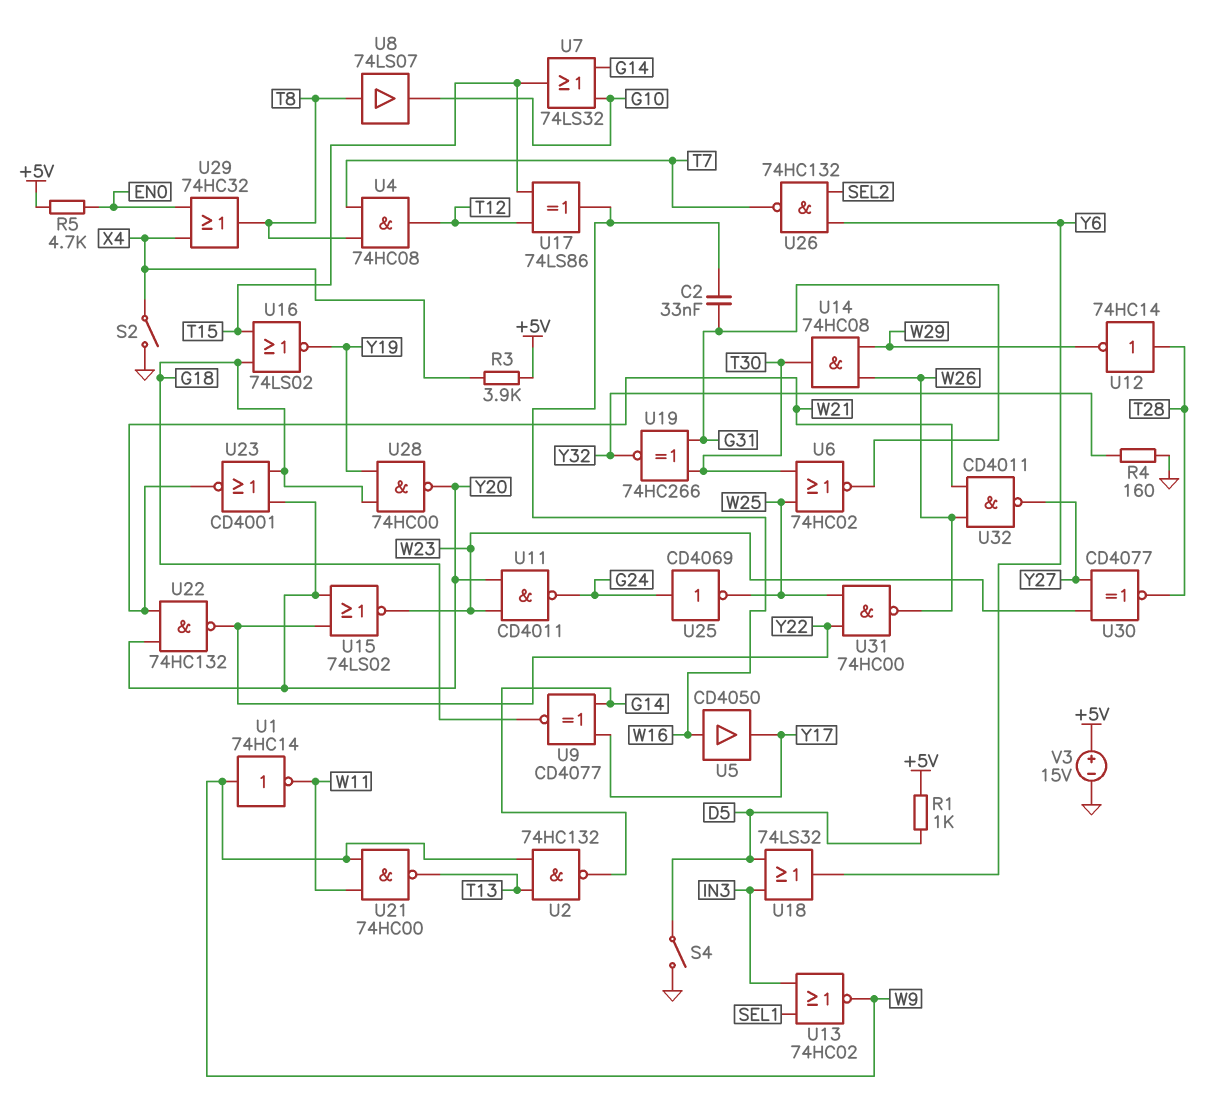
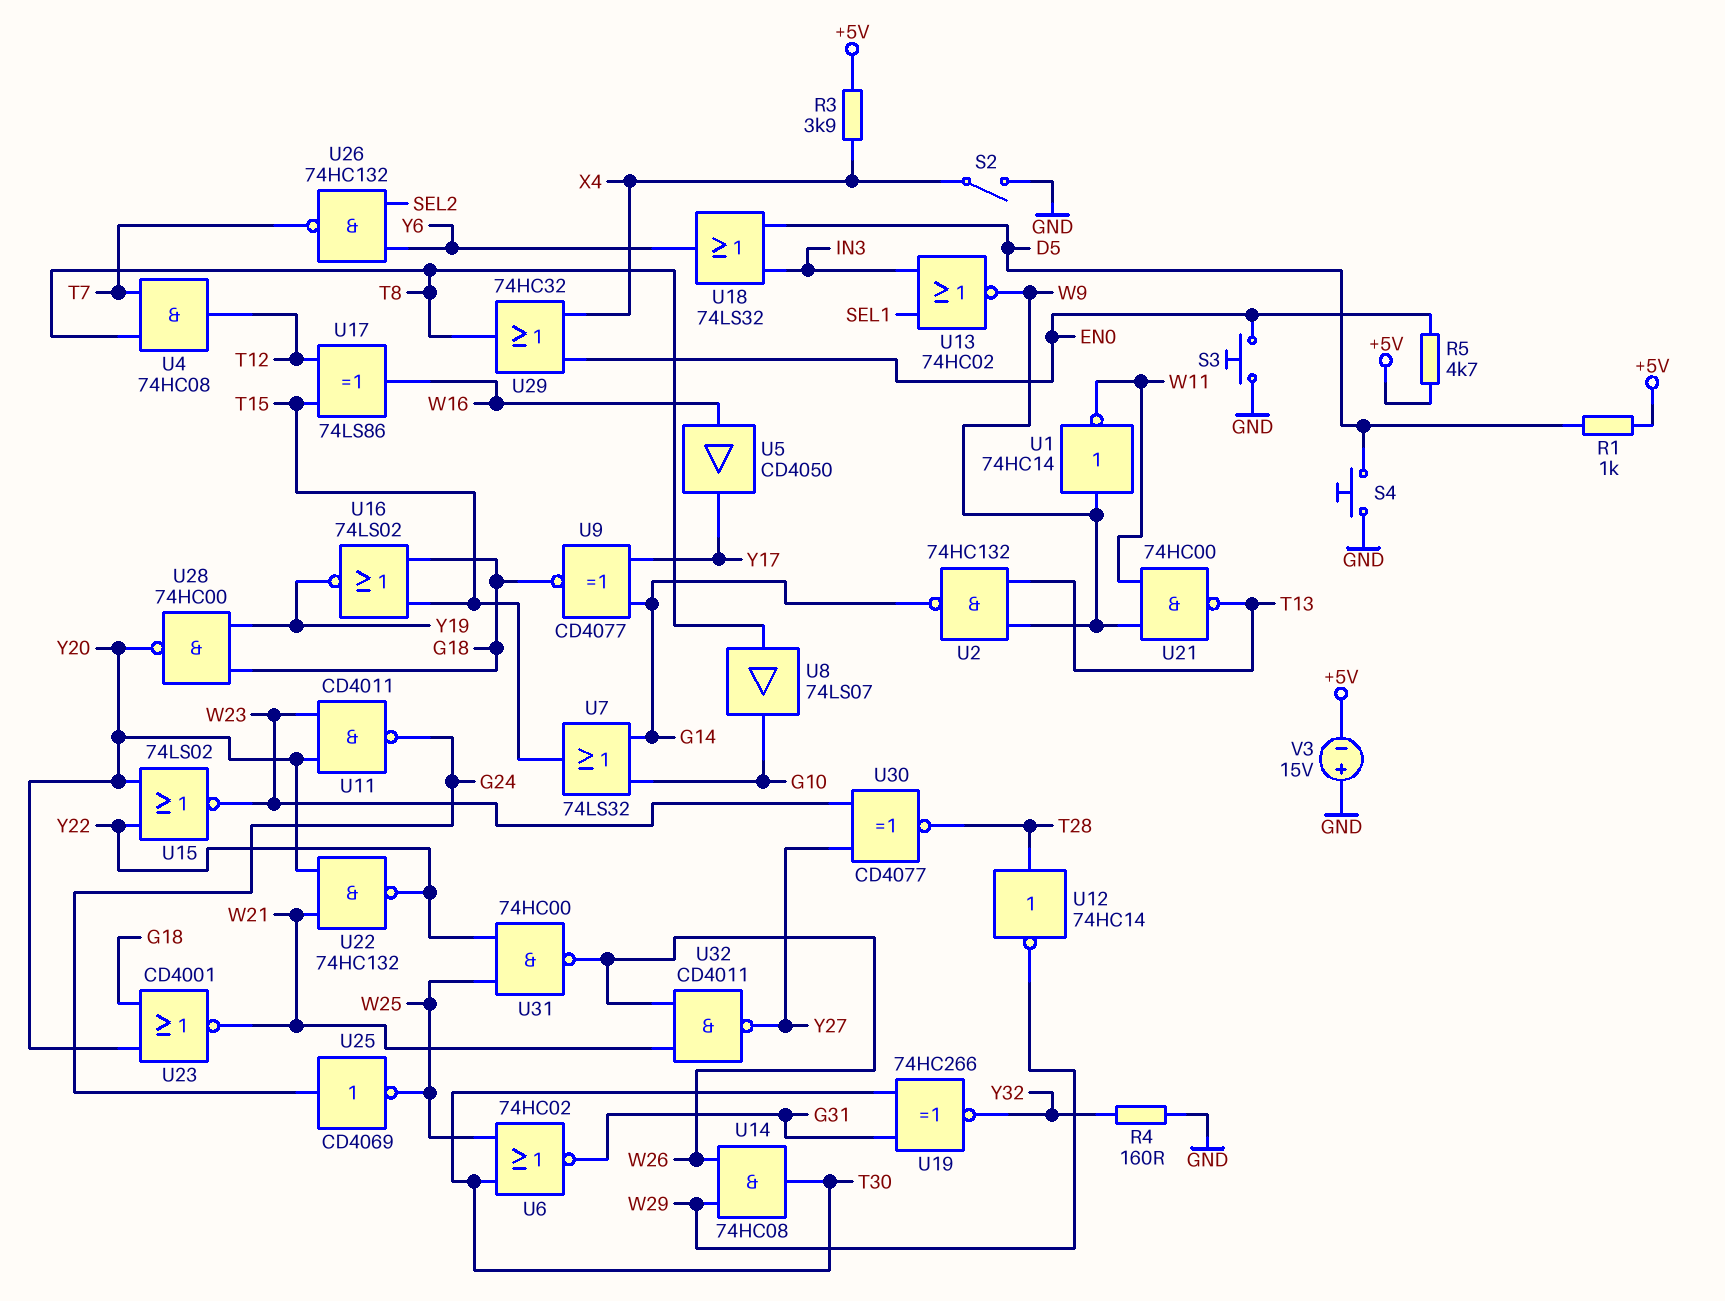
C2: 33nF (G31, W16) -> none
S3: none -> button (EN0, GND)
S4: switch (D5, GND) -> button (D5, GND)
V3: 15V (plus +5V, minus GND) -> 15V (plus GND, minus +5V)

